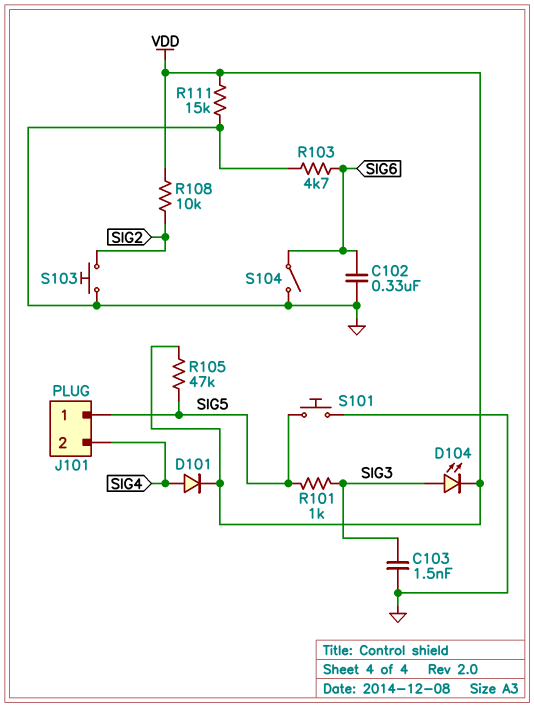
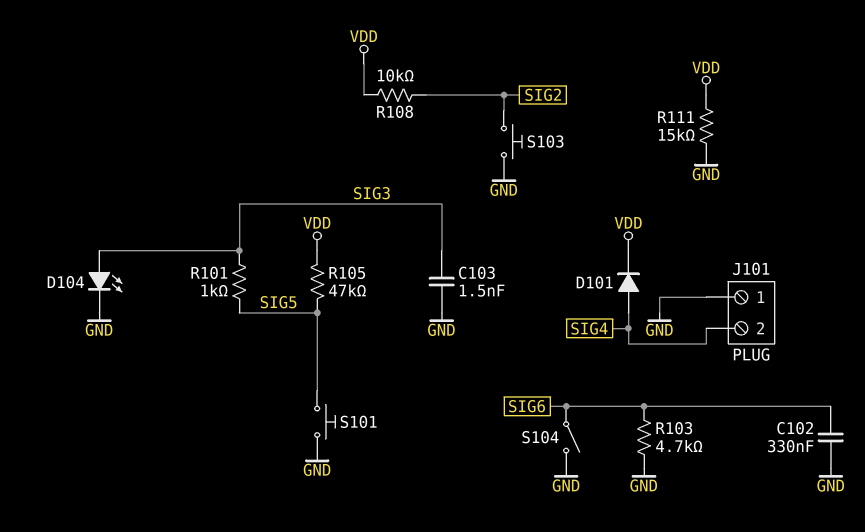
D104: LED (A SIG3, K VDD) -> LED (A SIG3, K GND)
J101 pin 1: SIG5 -> GND

